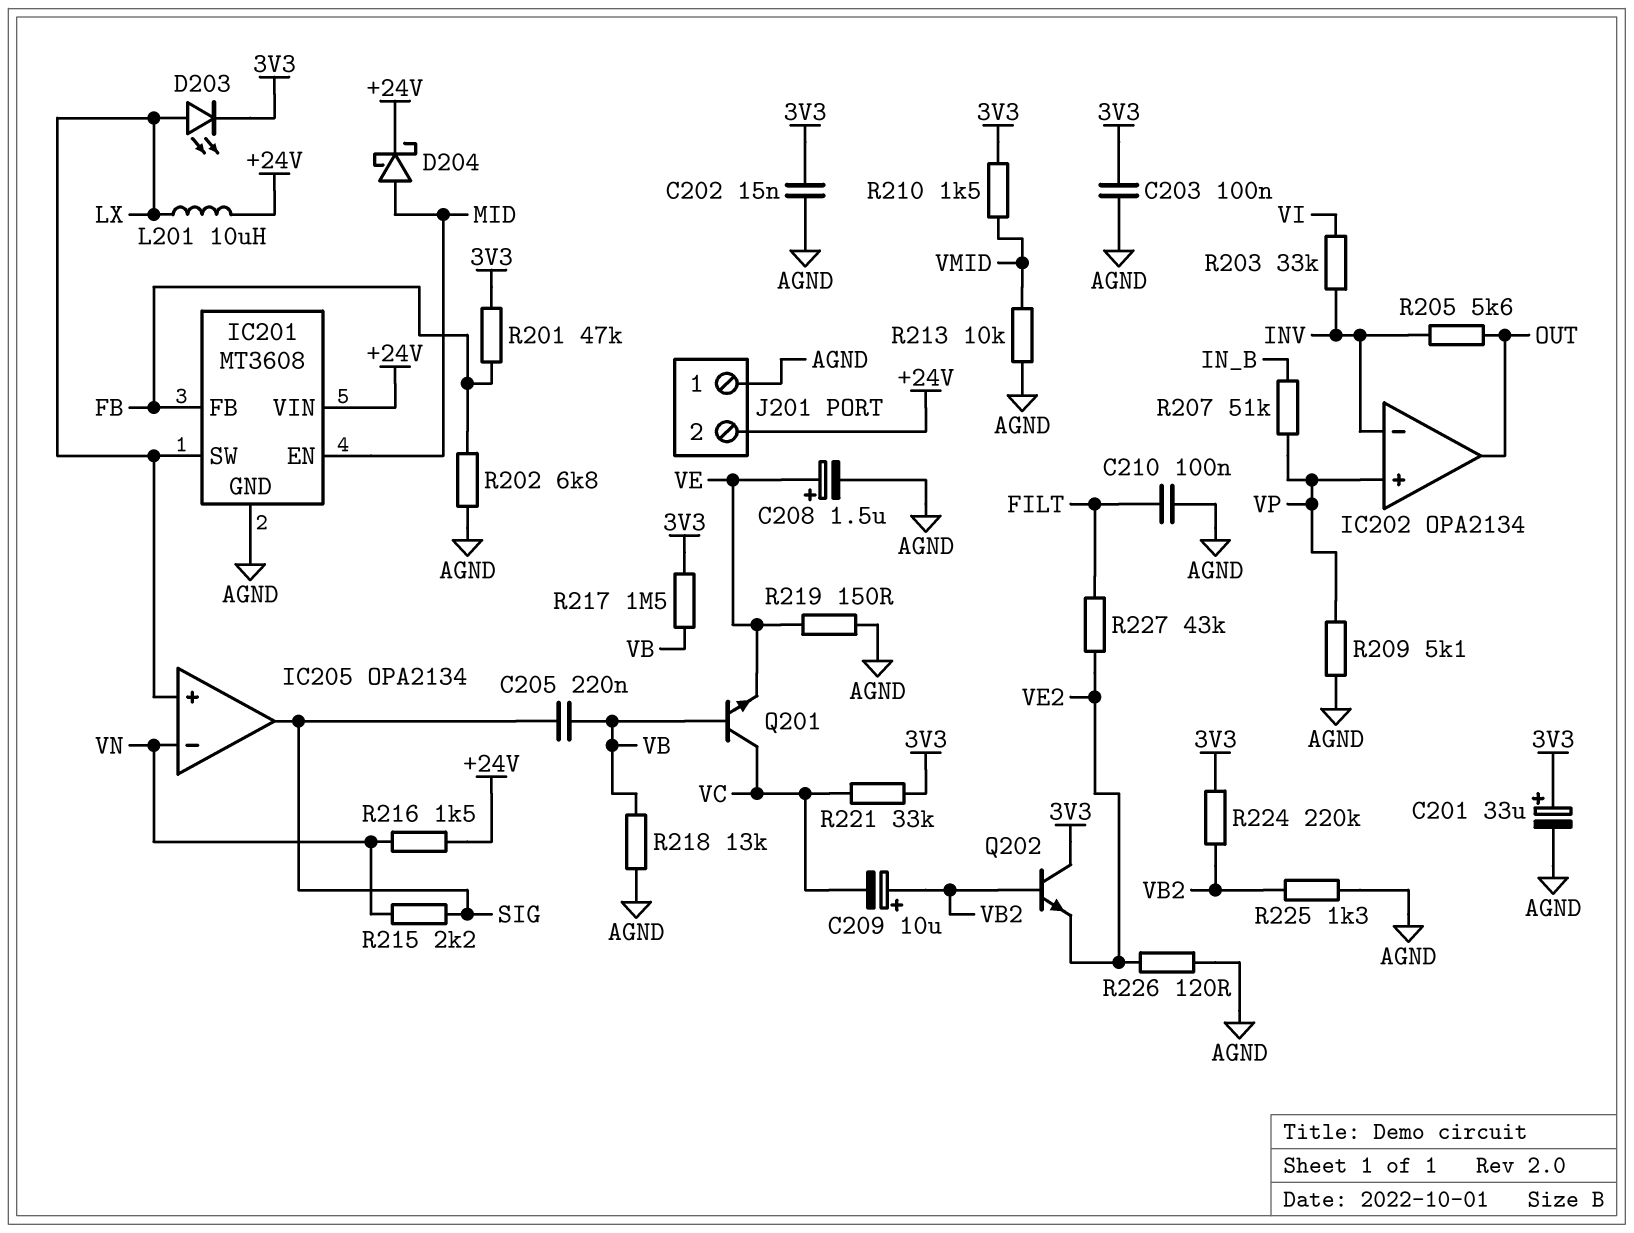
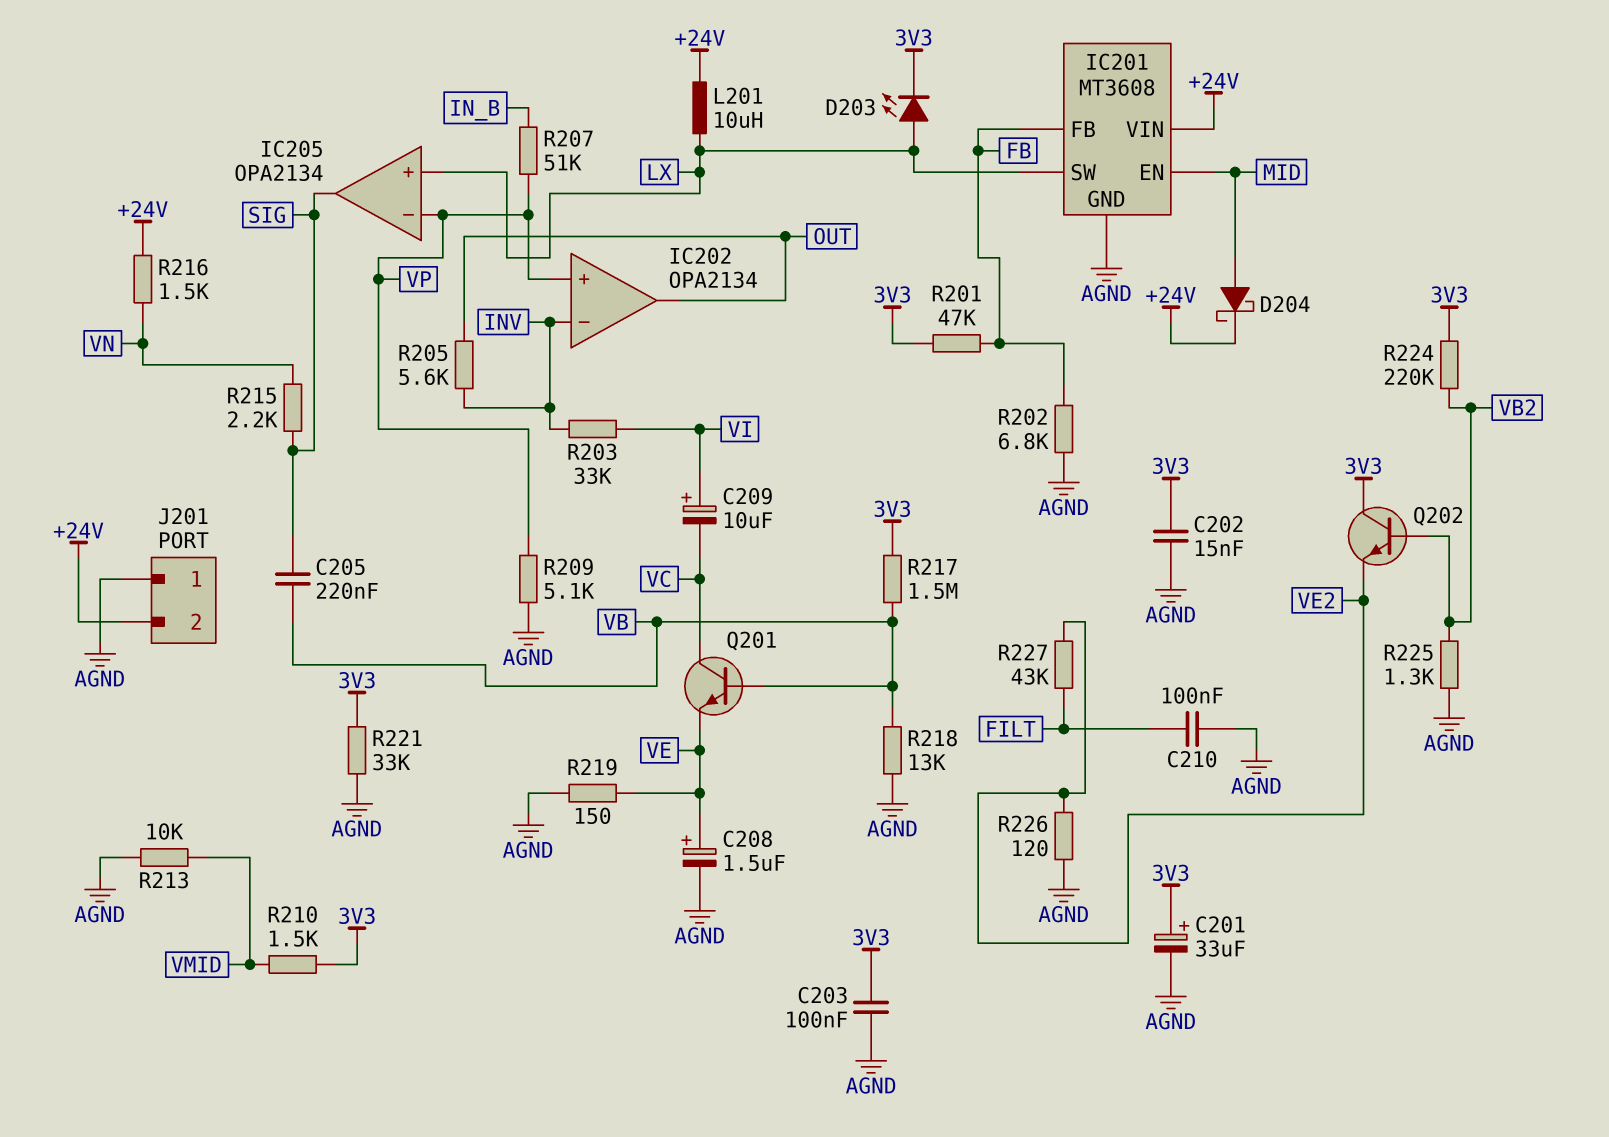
C209: 10uF (plus VB2, minus VC) -> 10uF (plus VI, minus VC)
IC205 pin in-: VN -> VP
R221: 33k (3V3, VC) -> 33k (3V3, AGND)

